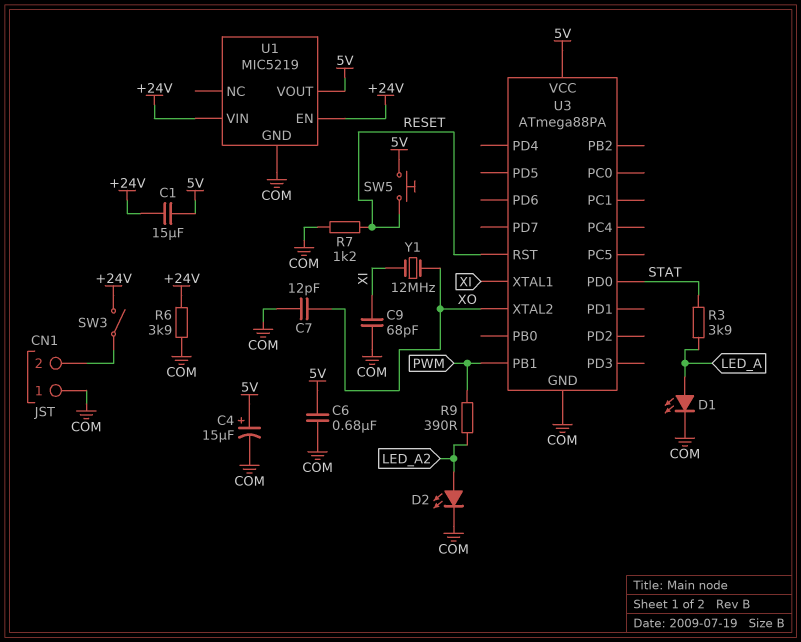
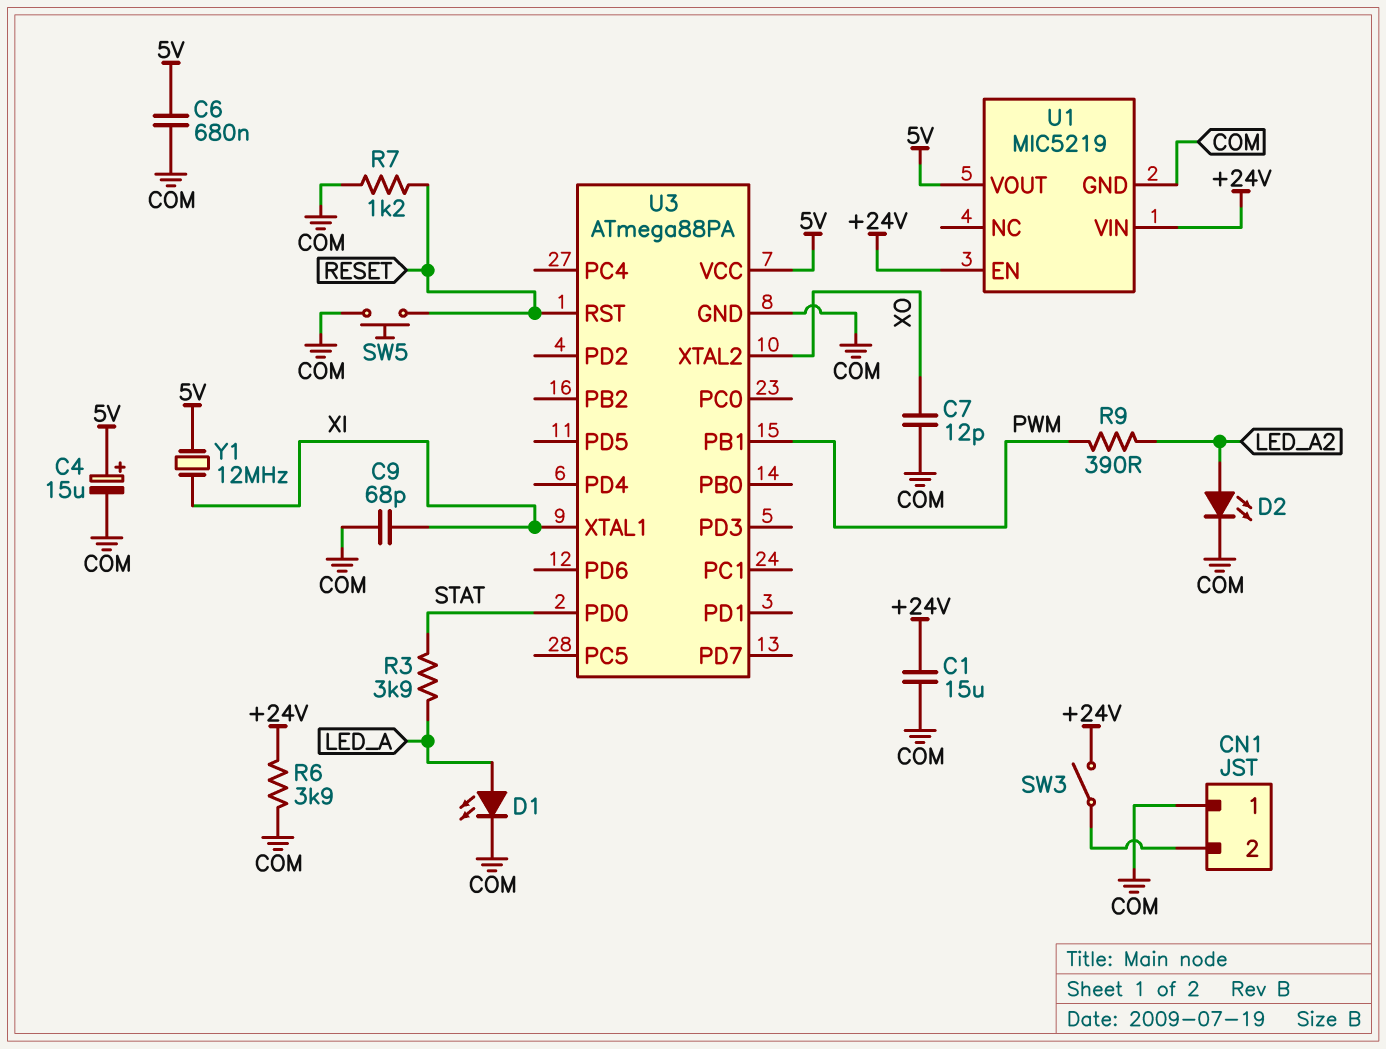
C1: 15uF (+24V, 5V) -> 15uF (+24V, COM)
SW5: button (5V, RESET) -> button (COM, RESET)
Y1: 12MHz (XI, XO) -> 12MHz (5V, XI)

